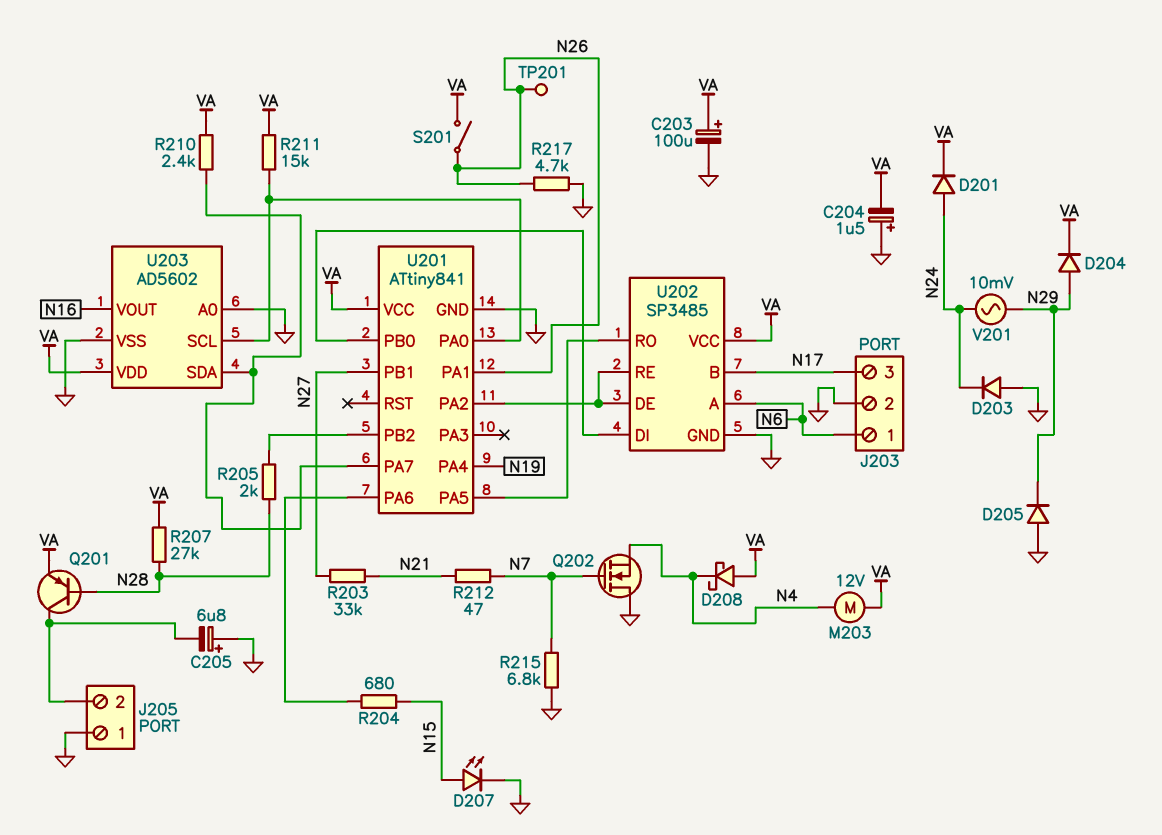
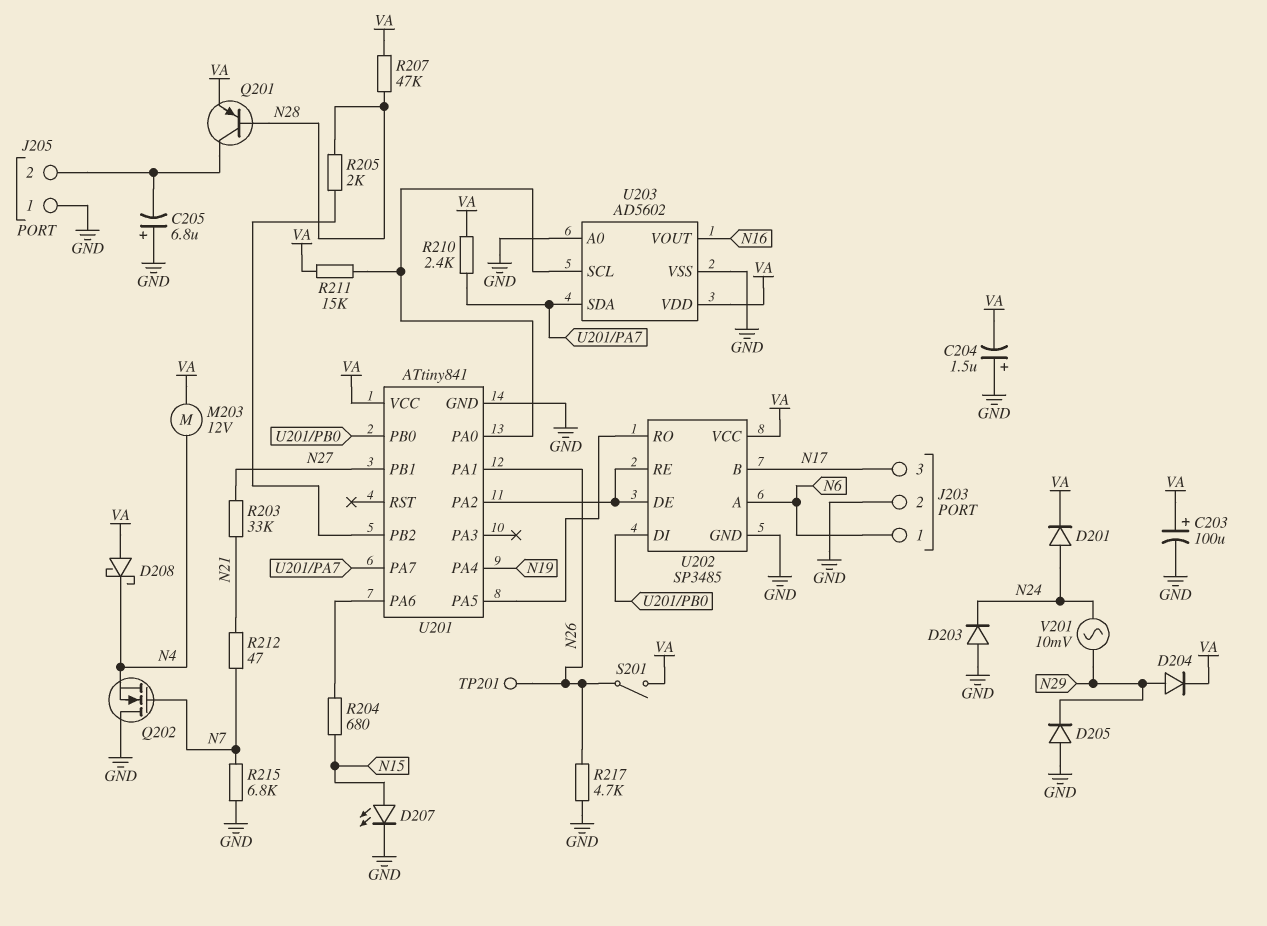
R207: 27k (N28, VA) -> 47k (N28, VA)

